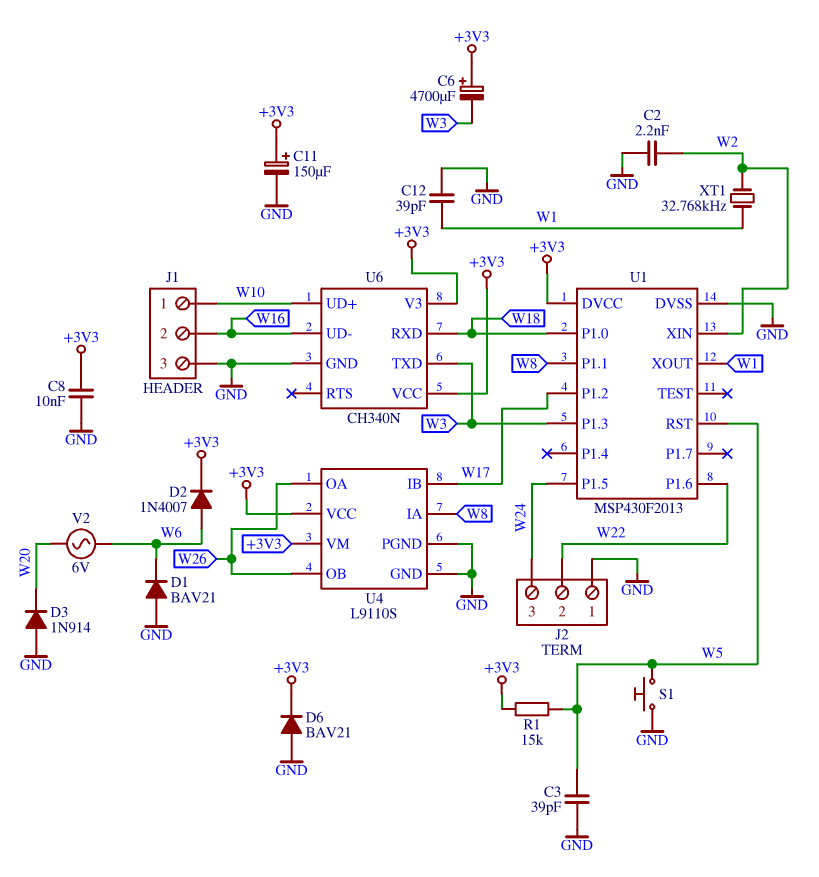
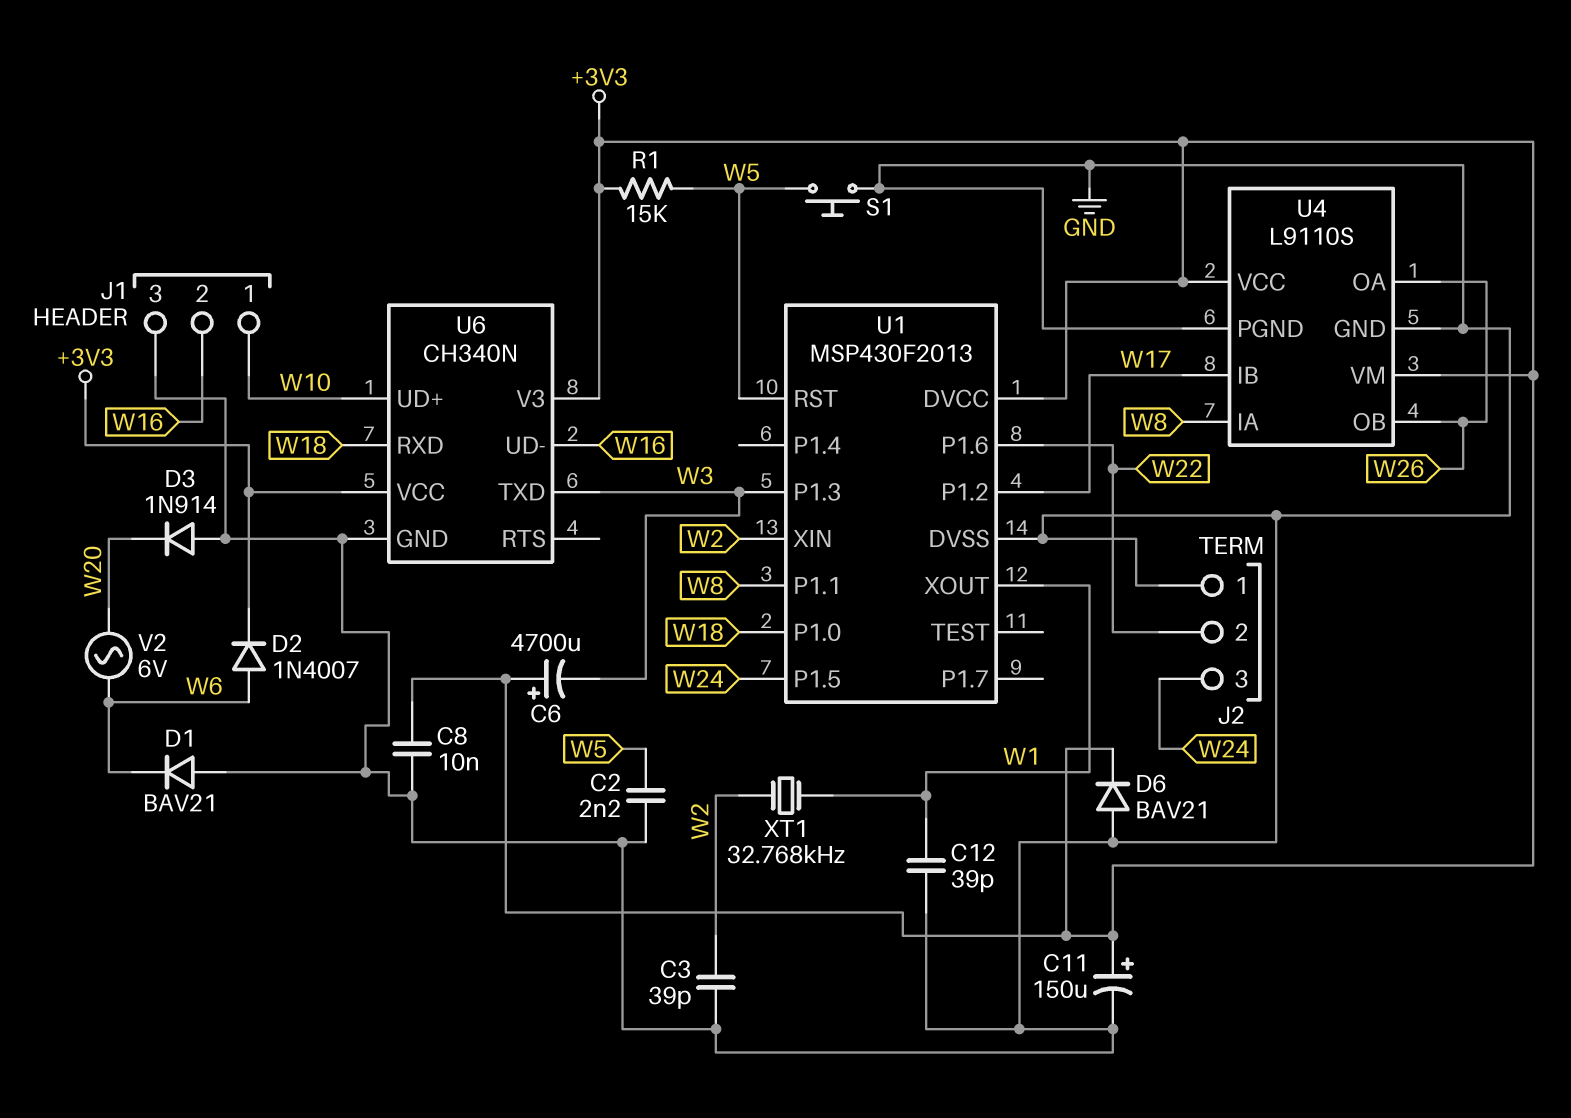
C2: 2.2nF (GND, W2) -> 2.2nF (GND, W5)
C3: 39pF (GND, W5) -> 39pF (GND, W2)

